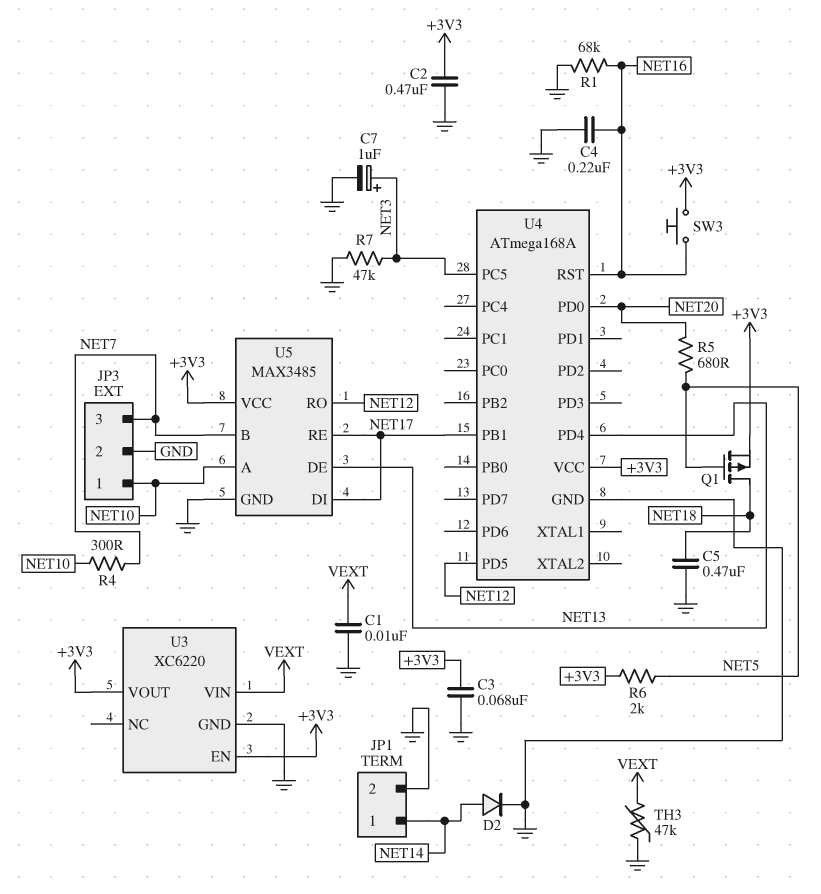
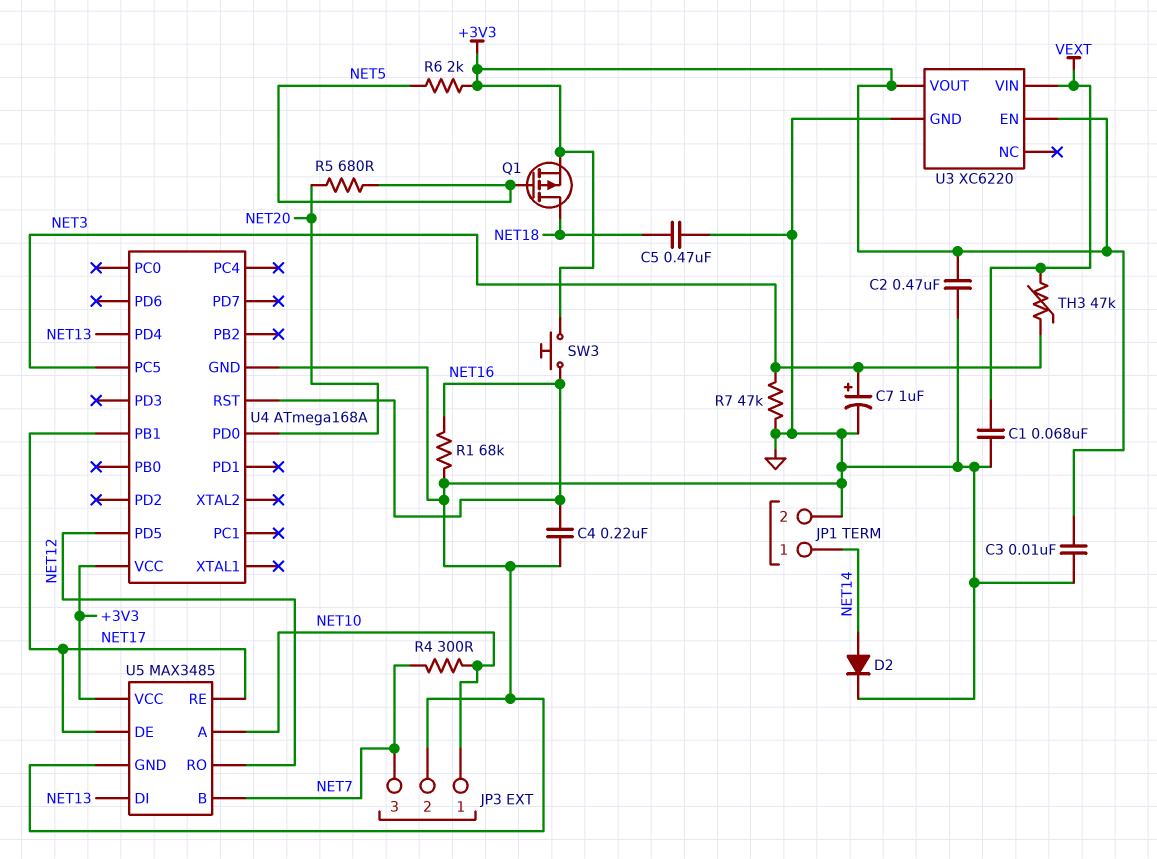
C1: 10nF (GND, VEXT) -> 68nF (GND, VEXT)
C3: 68nF (+3V3, GND) -> 10nF (+3V3, GND)
TH3: 47k (GND, VEXT) -> 47k (NET3, VEXT)
U5 pin DE: NET13 -> NET17
U5 pin DI: NET17 -> NET13

